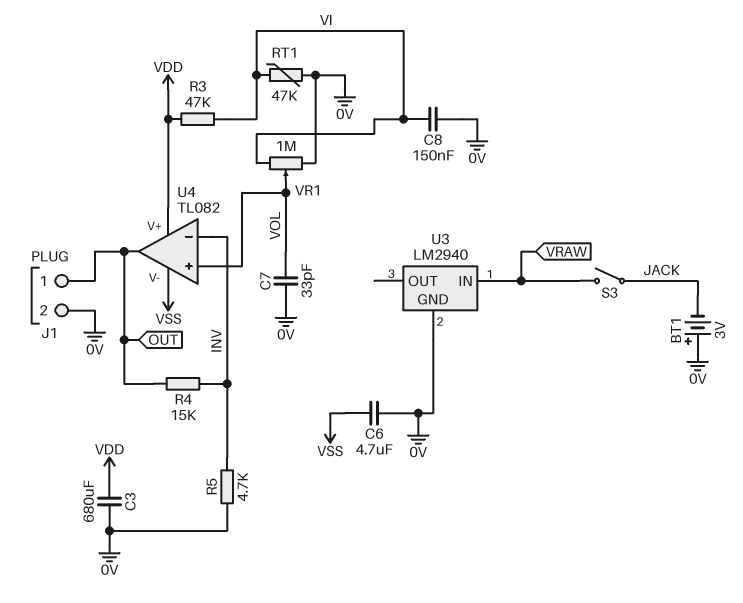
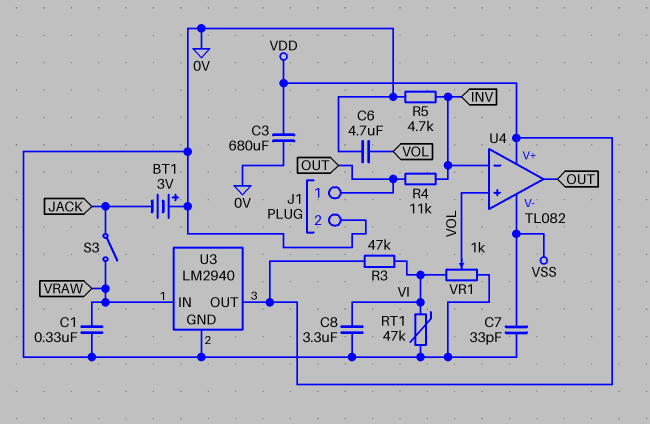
C1: none -> 330nF (0V, VRAW)
C6: 4.7uF (0V, VSS) -> 4.7uF (0V, VOL)
C7: 33pF (0V, VOL) -> 33pF (0V, VSS)
C8: 150nF (0V, VI) -> 3.3uF (0V, VI)
R4: 15k (INV, OUT) -> 11k (INV, OUT)
U3 pin OUT: none -> VDD
VR1: 1M (0V, VI, wiper VOL) -> 1k (0V, VI, wiper VOL)

